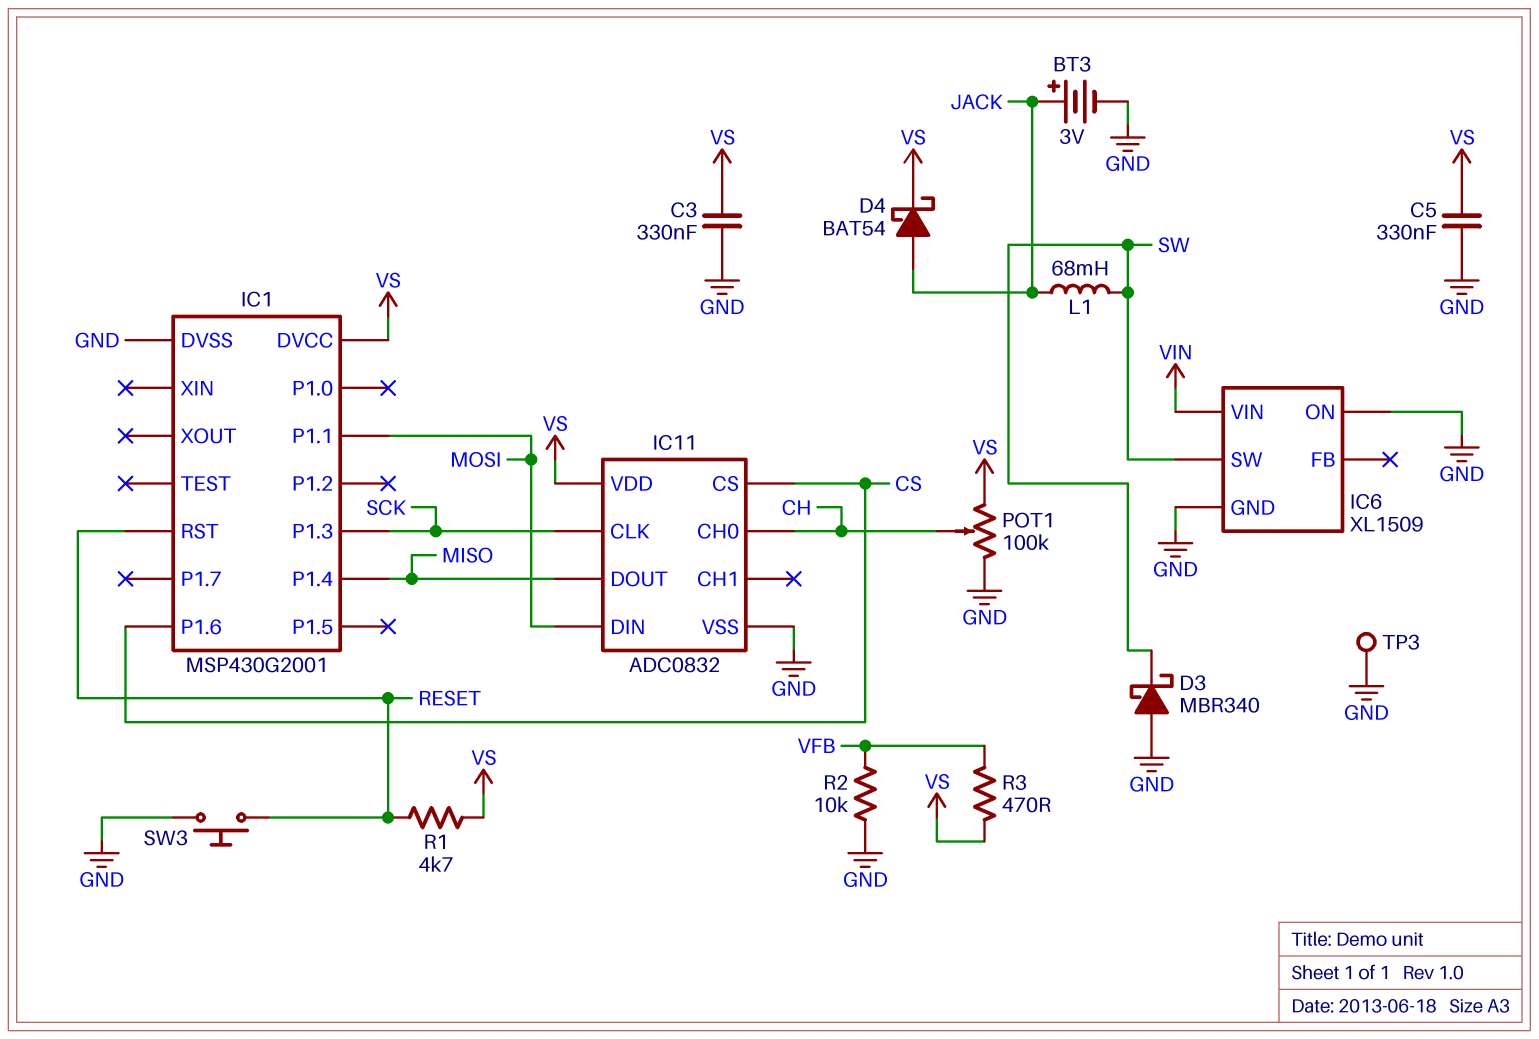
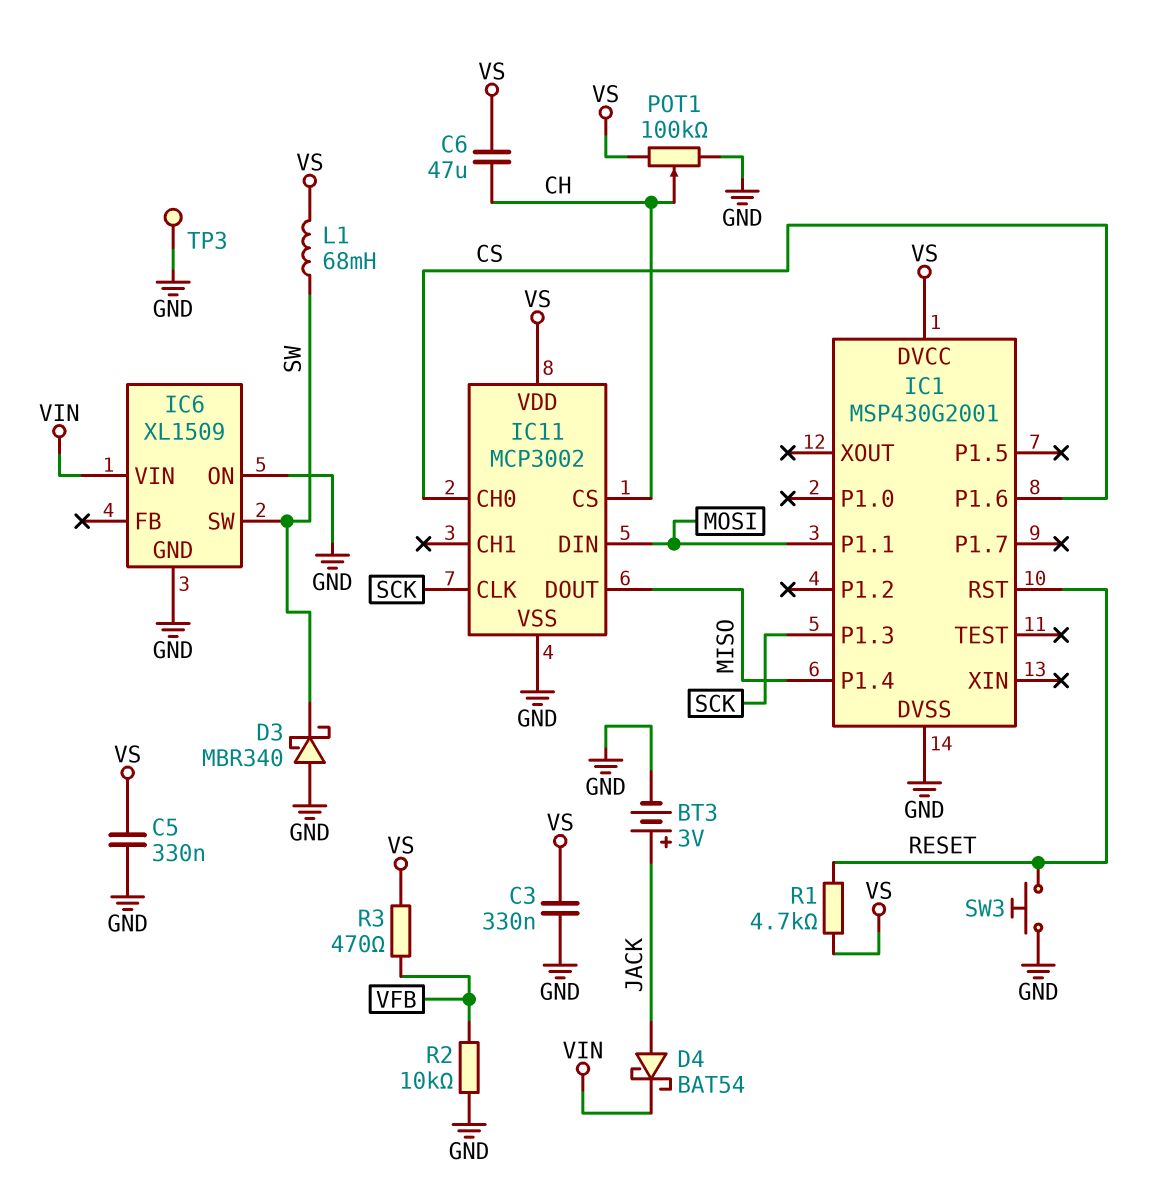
C6: none -> 47uF (CH, VS)
D4: schottky BAT54 (A JACK, K VS) -> schottky BAT54 (A JACK, K VIN)
IC11: ADC0832 -> MCP3002
IC11 pin CH0: CH -> CS
IC11 pin CS: CS -> CH
L1: 68mH (JACK, SW) -> 68mH (SW, VS)

